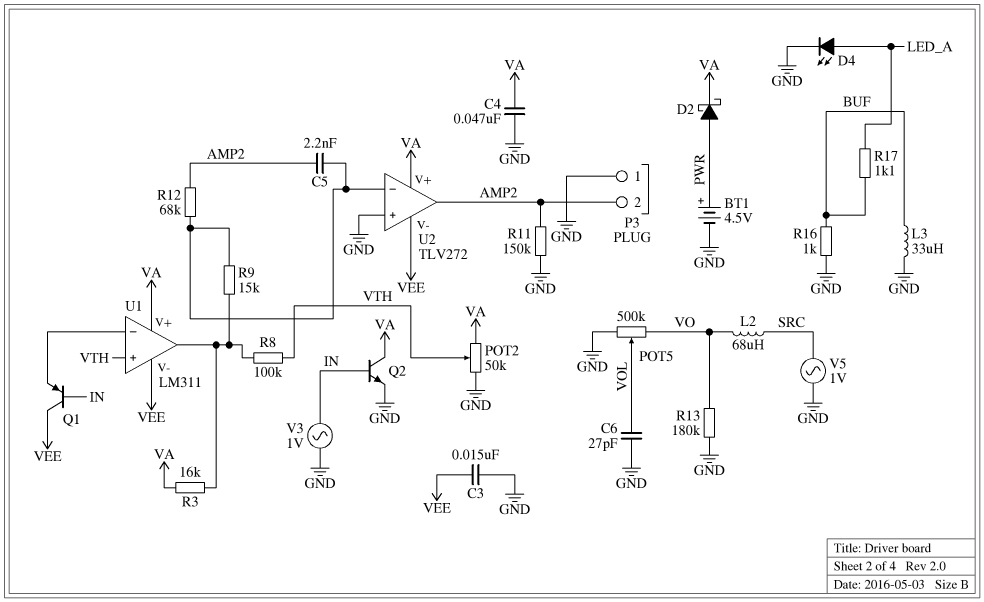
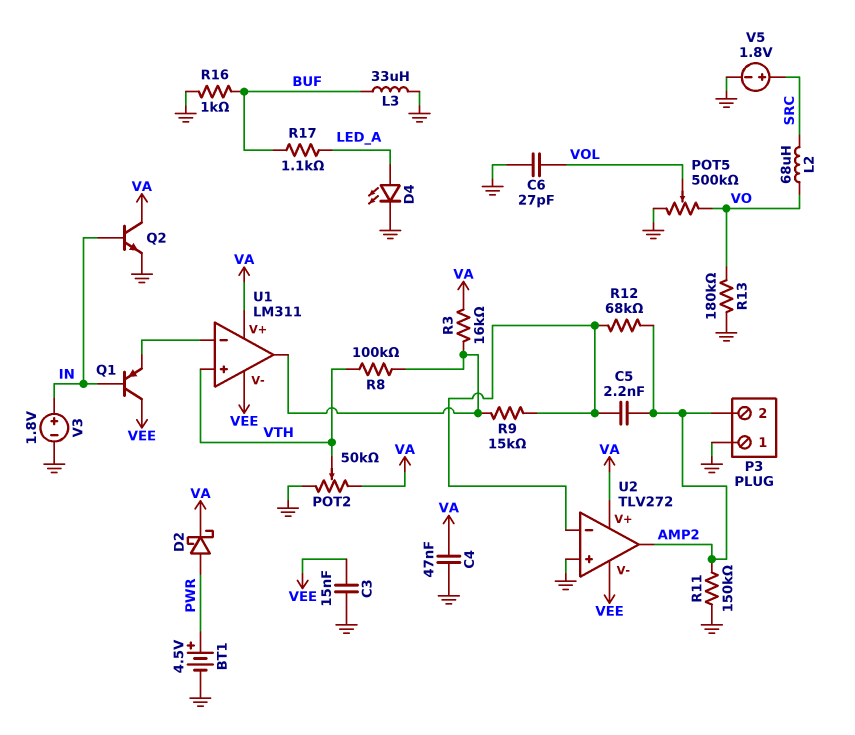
V3: AC 1V (GND, IN) -> 1.8V (plus IN, minus GND)
V5: AC 1V (GND, SRC) -> 1.8V (plus SRC, minus GND)

